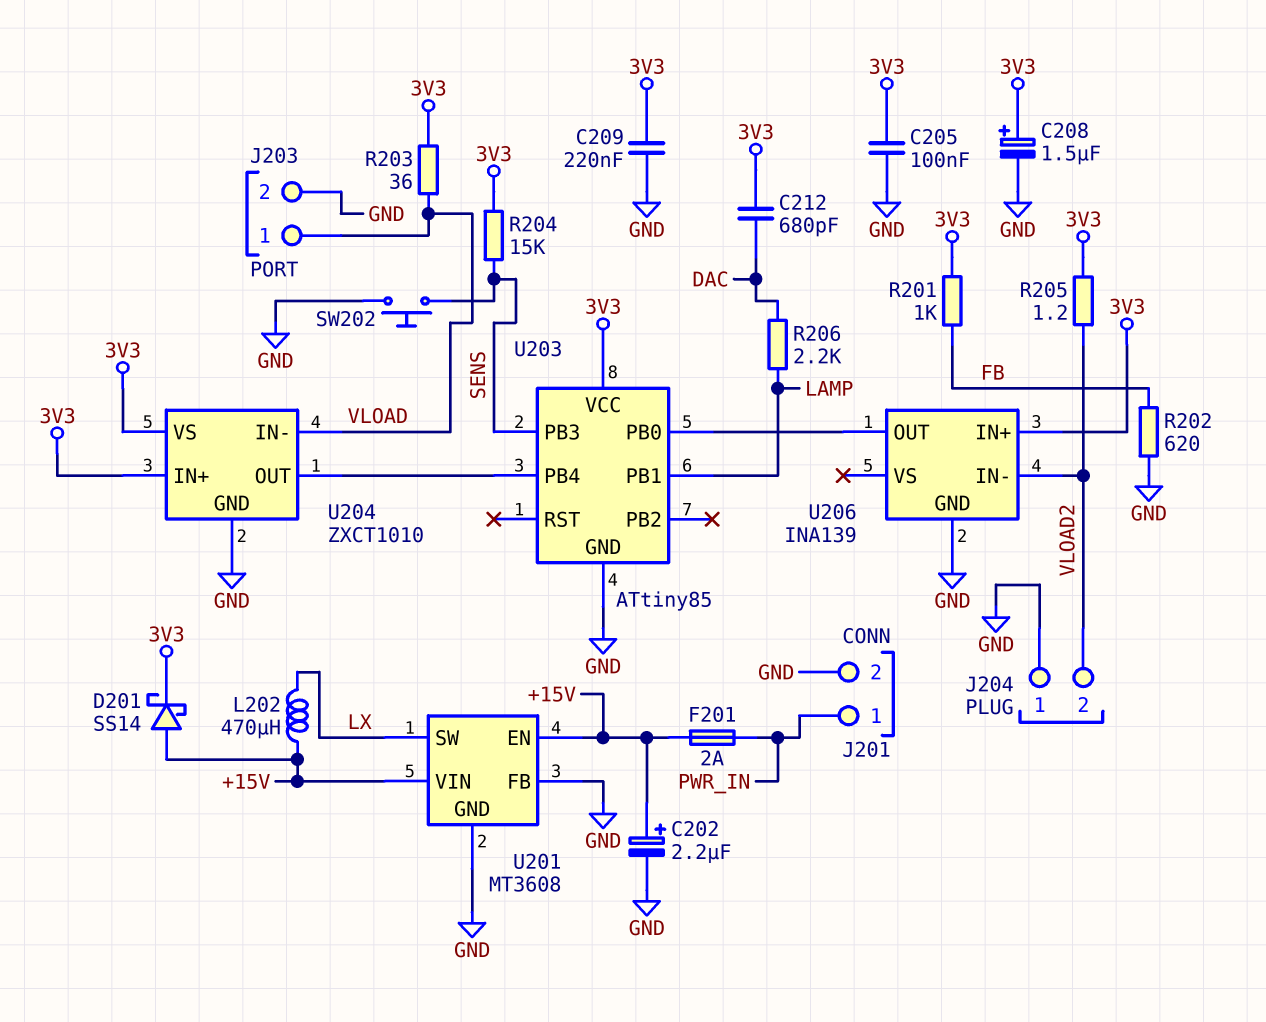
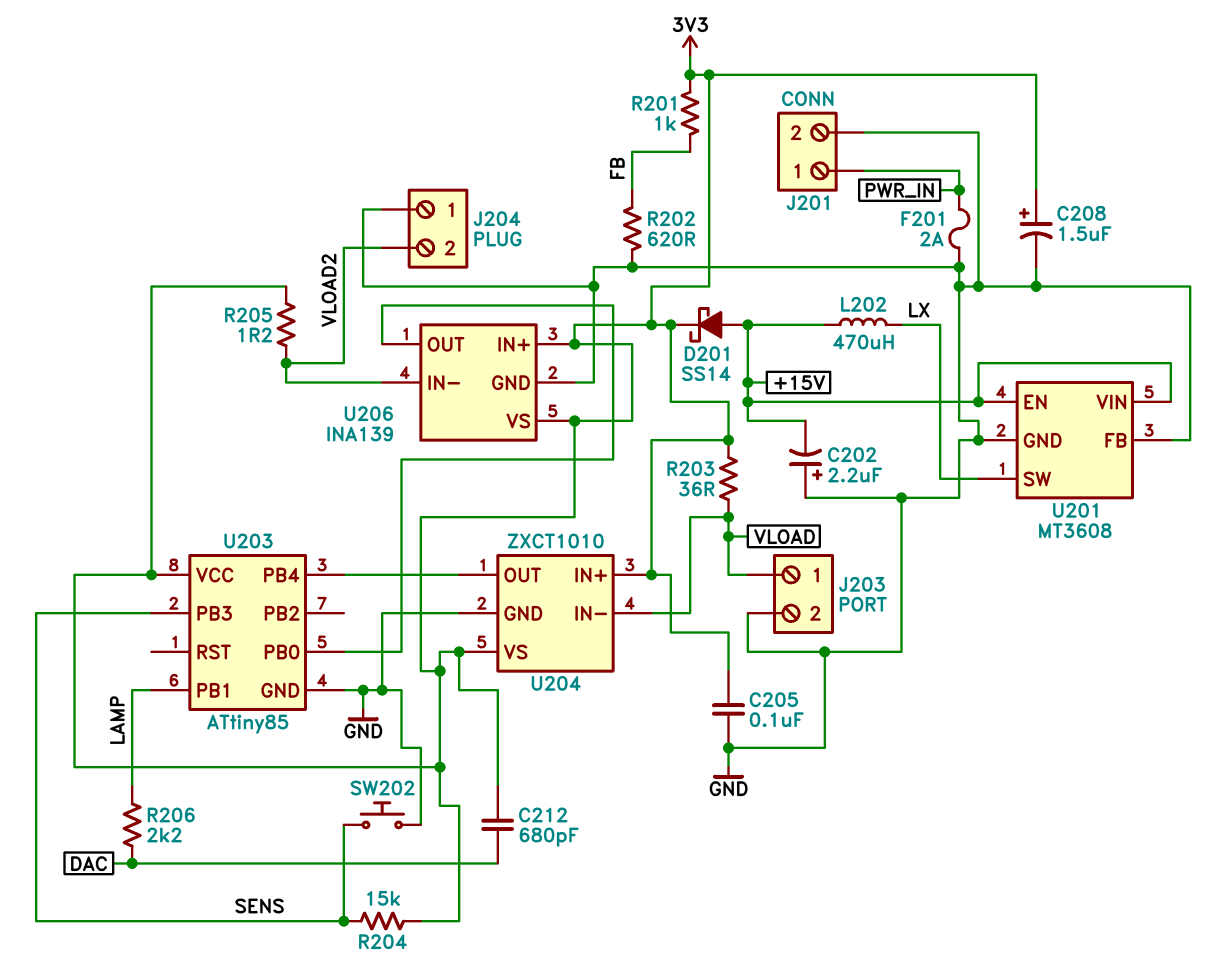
C202: 2.2uF (plus +15V, minus GND) -> 2.2uF (plus GND, minus +15V)
C209: 220nF (3V3, GND) -> none
F201: 2A (+15V, PWR_IN) -> 2A (GND, PWR_IN)
U206 pin VS: none -> 3V3

